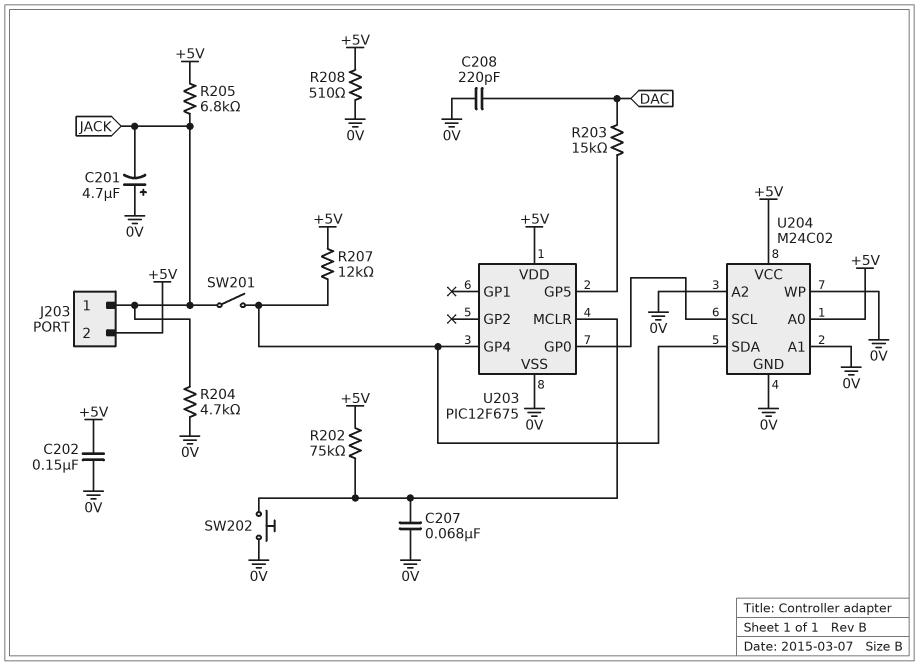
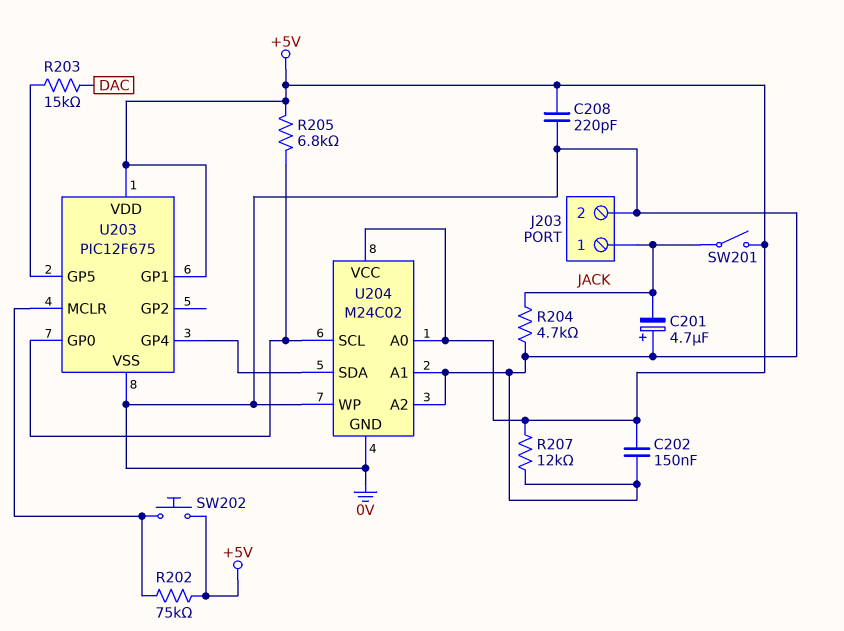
C207: 68nF (0V, U203/MCLR) -> none
C208: 220pF (0V, DAC) -> 220pF (+5V, 0V)
J203 pin 2: +5V -> 0V
R205: 6.8k (+5V, JACK) -> 6.8k (+5V, U203/GP0)
R207: 12k (+5V, U203/GP4) -> 12k (+5V, 0V)
R208: 510 (+5V, 0V) -> none
SW201: switch (JACK, U203/GP4) -> switch (+5V, JACK)
SW202: button (0V, U203/MCLR) -> button (+5V, U203/MCLR)
U203 pin GP1: none -> +5V

